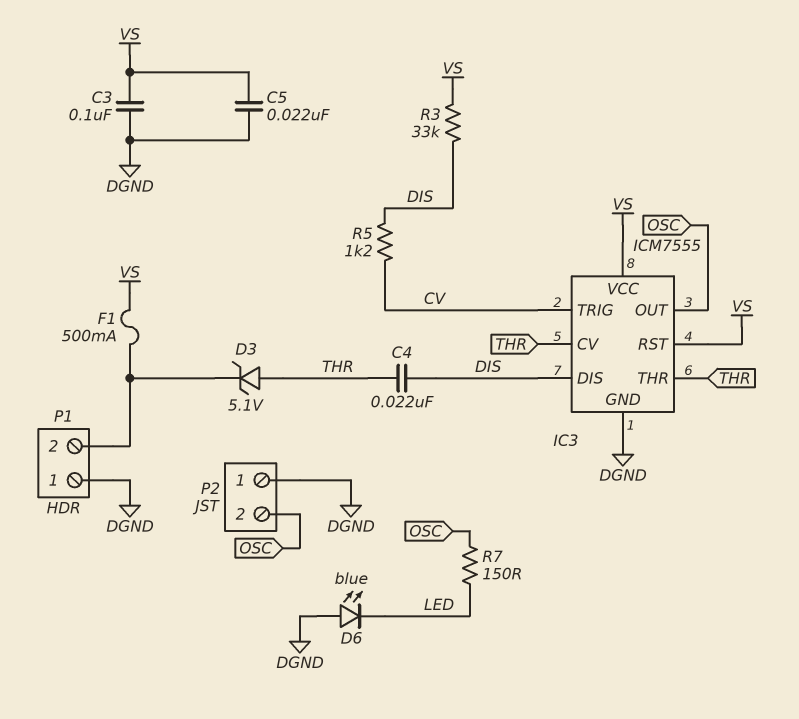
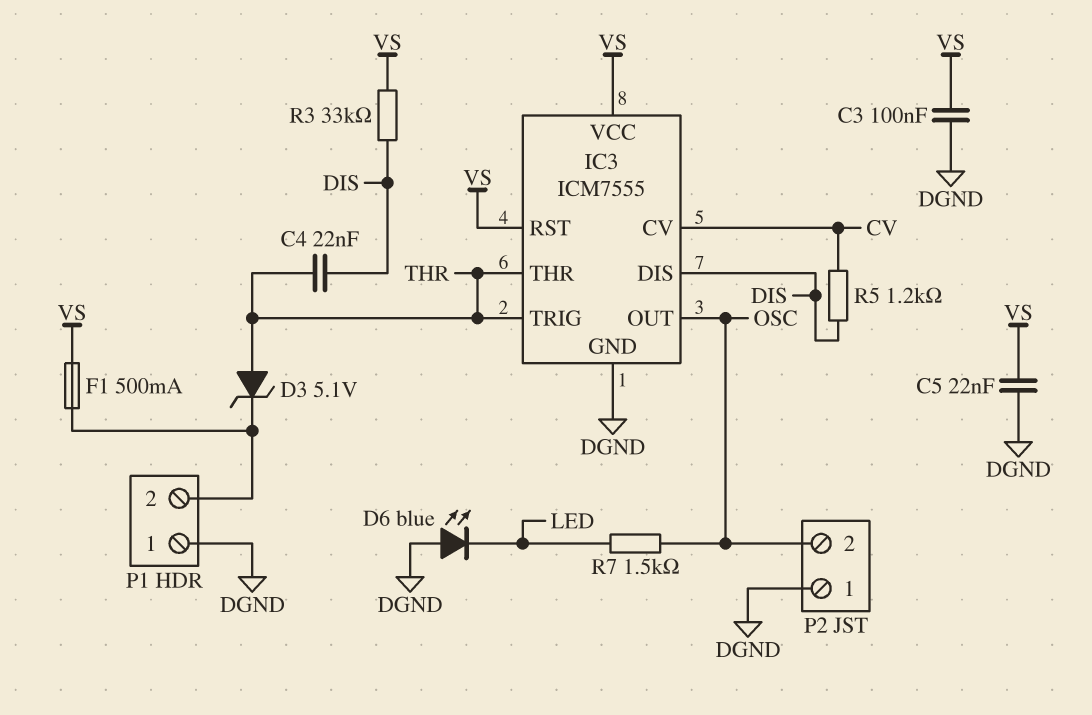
IC3 pin CV: THR -> CV
IC3 pin TRIG: CV -> THR
R7: 150 (LED, OSC) -> 1.5k (LED, OSC)

